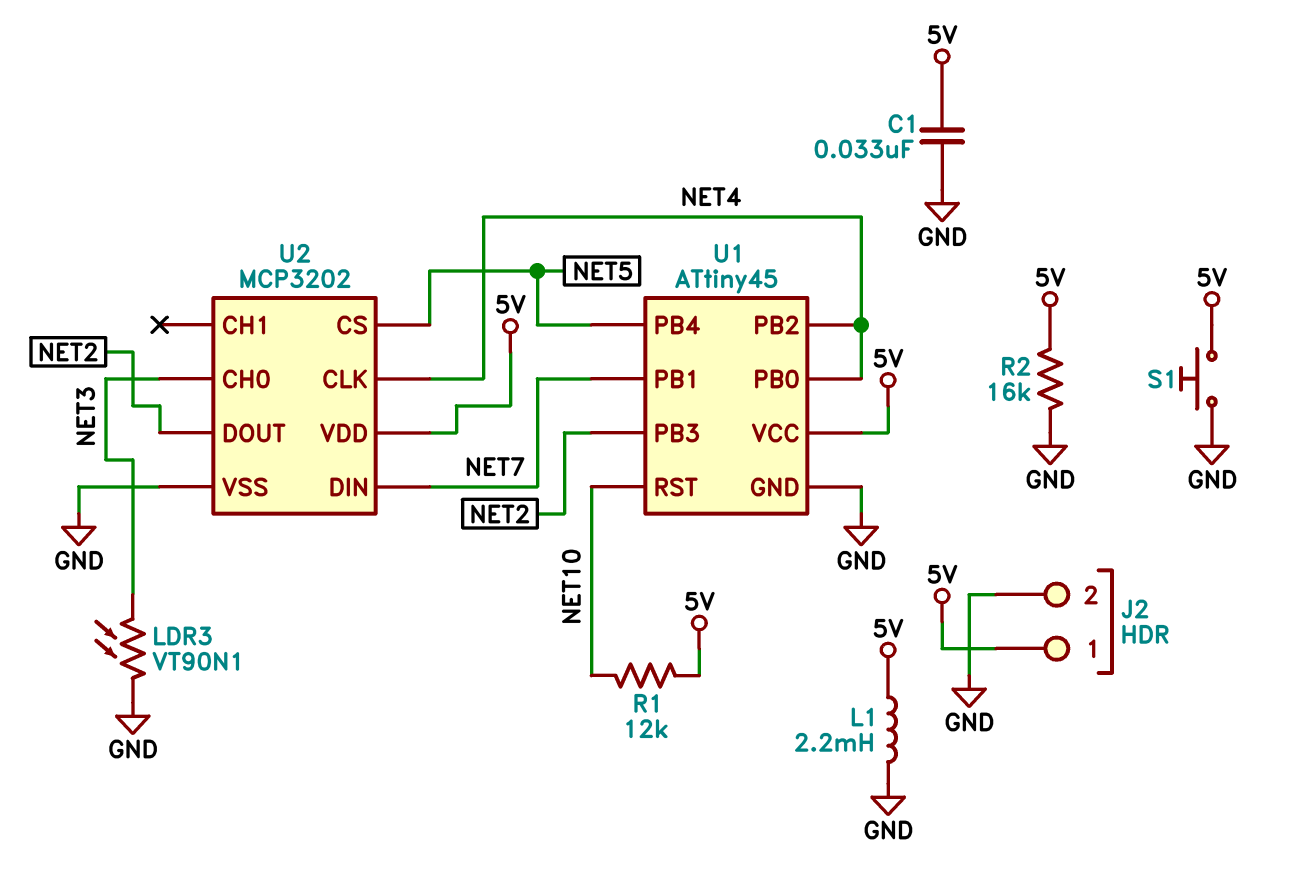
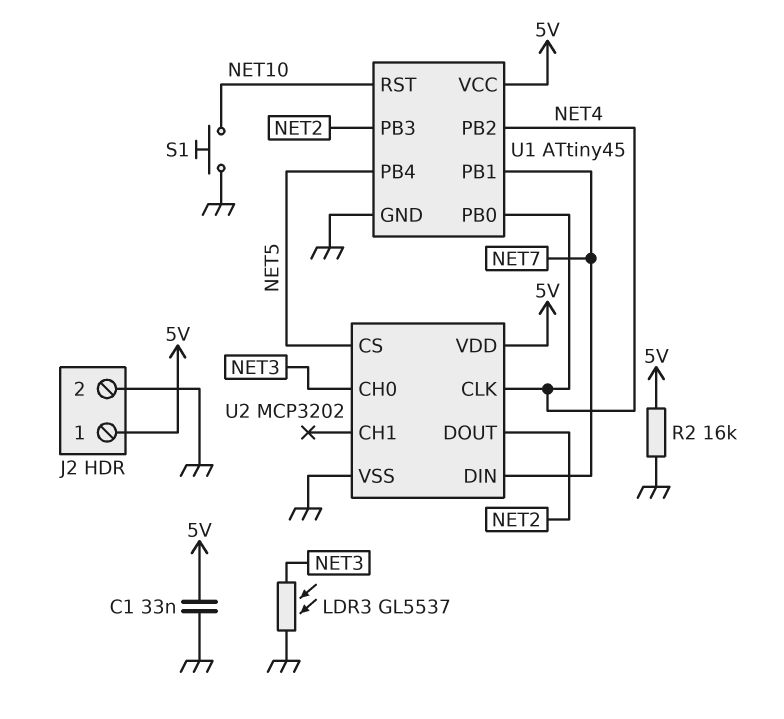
L1: 2.2mH (5V, GND) -> none
LDR3: VT90N1 (GND, NET3) -> GL5537 (GND, NET3)
R1: 12k (5V, NET10) -> none
S1: button (5V, GND) -> button (GND, NET10)

